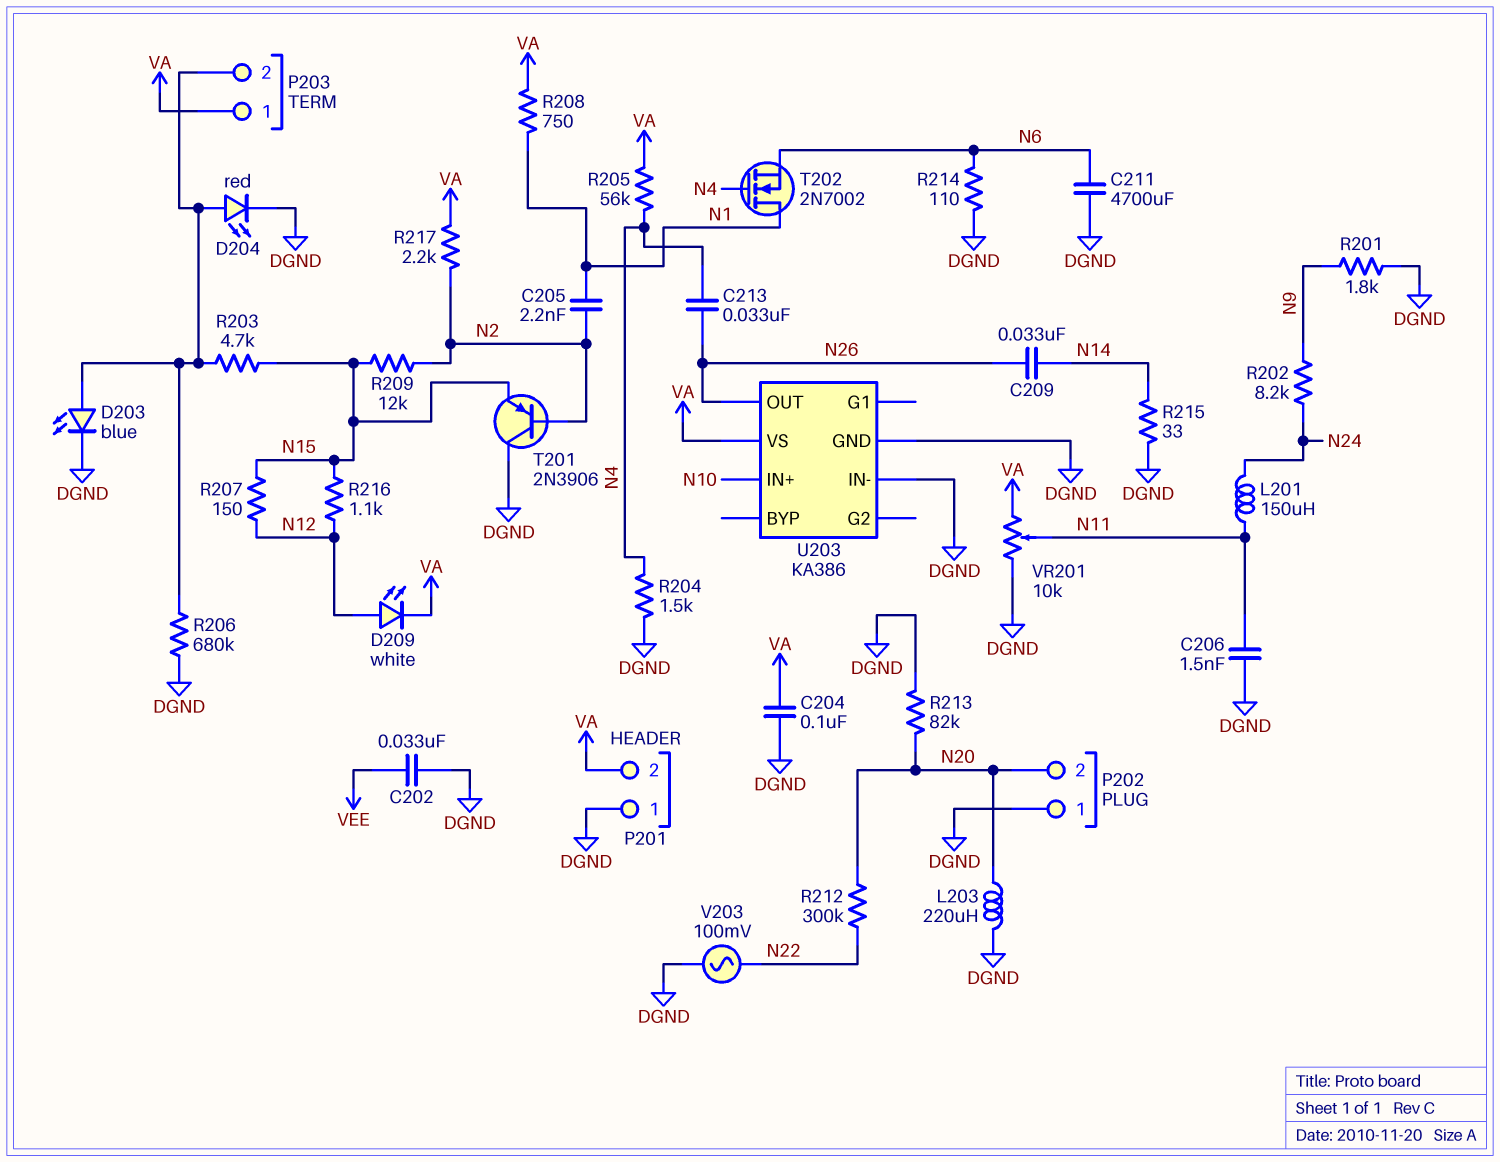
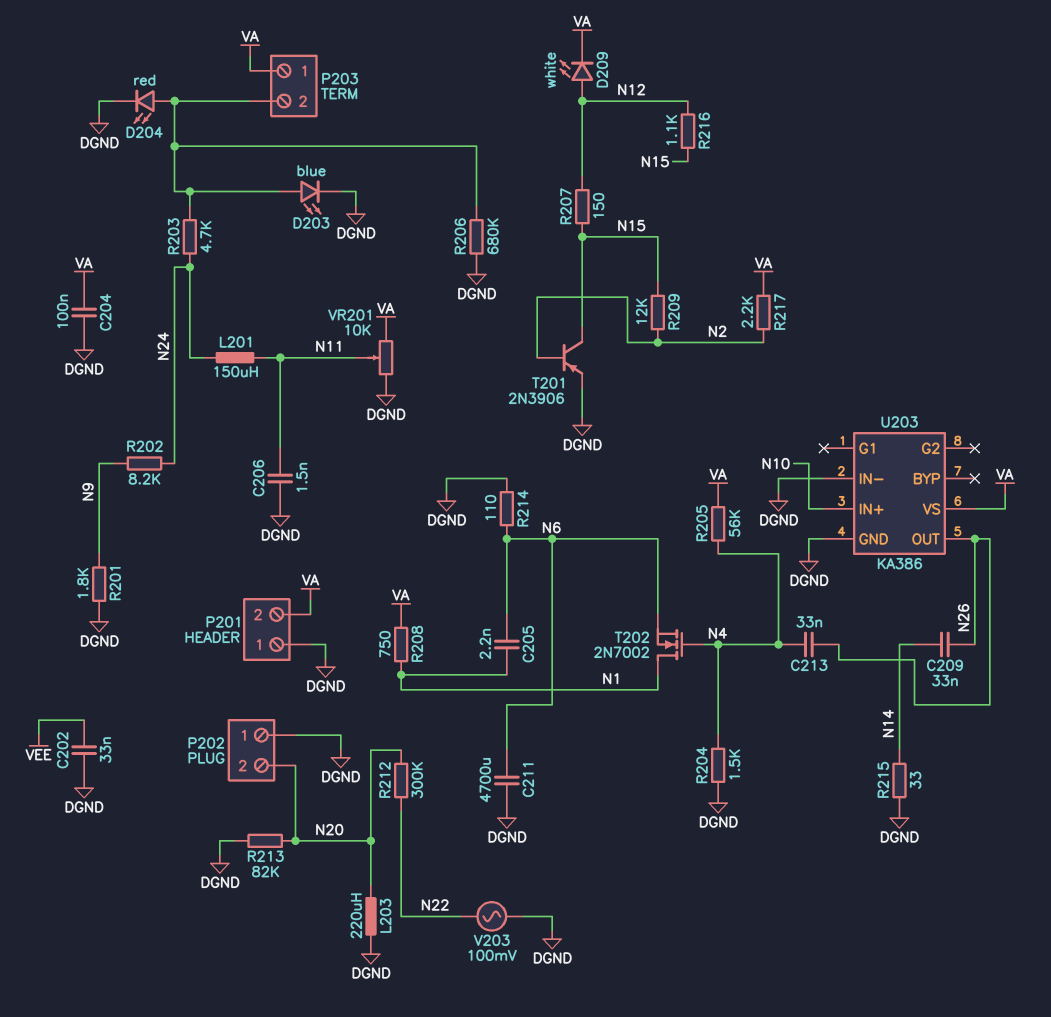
C205: 2.2nF (N1, N2) -> 2.2nF (N1, N6)
R203: 4.7k (N15, P203/2) -> 4.7k (N24, P203/2)
T201: PNP 2N3906 (B N2, C DGND, E N15) -> PNP 2N3906 (B N2, C N15, E DGND)

